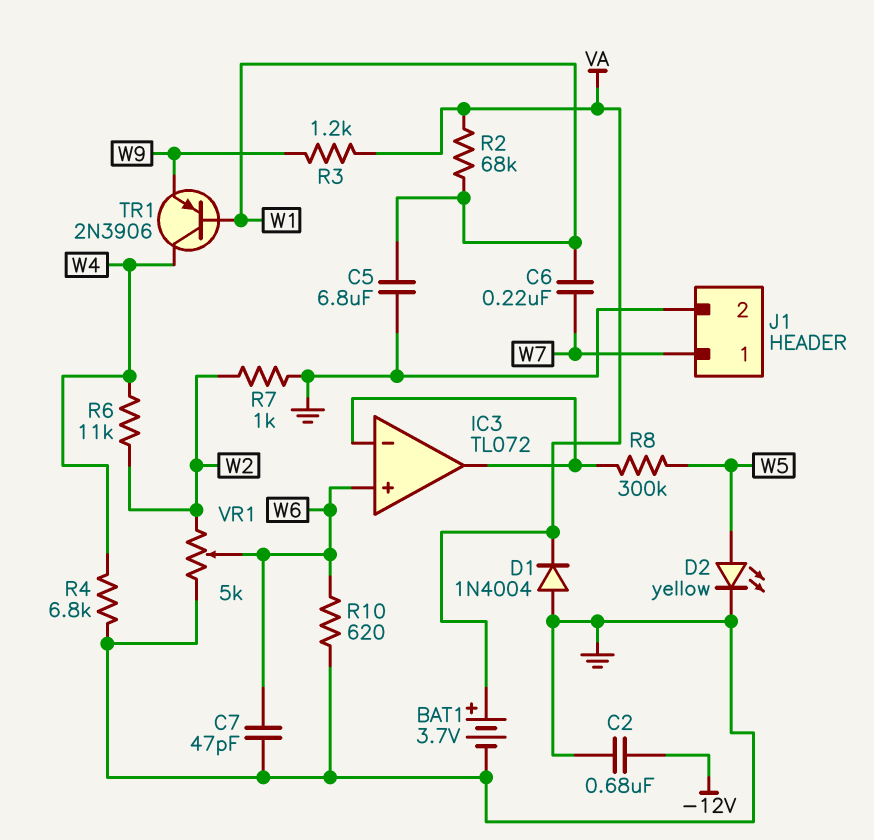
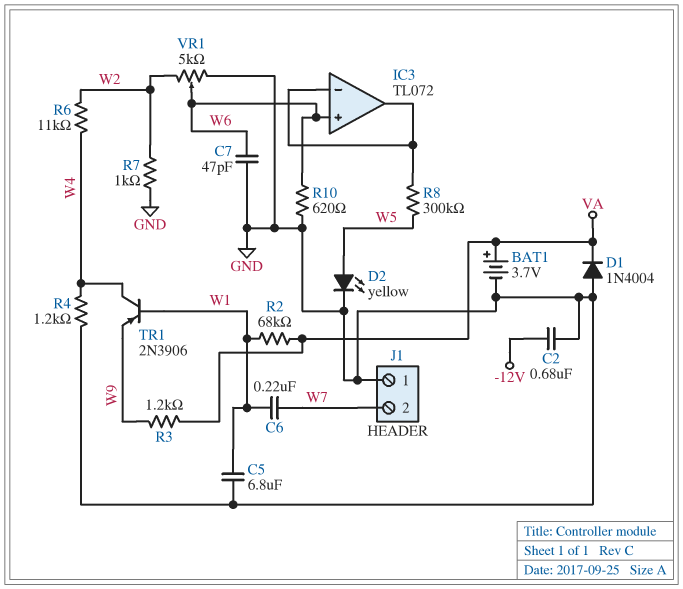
J1 pin 1: W7 -> GND
J1 pin 2: GND -> W7
R4: 6.8k (GND, W4) -> 1.2k (GND, W4)

